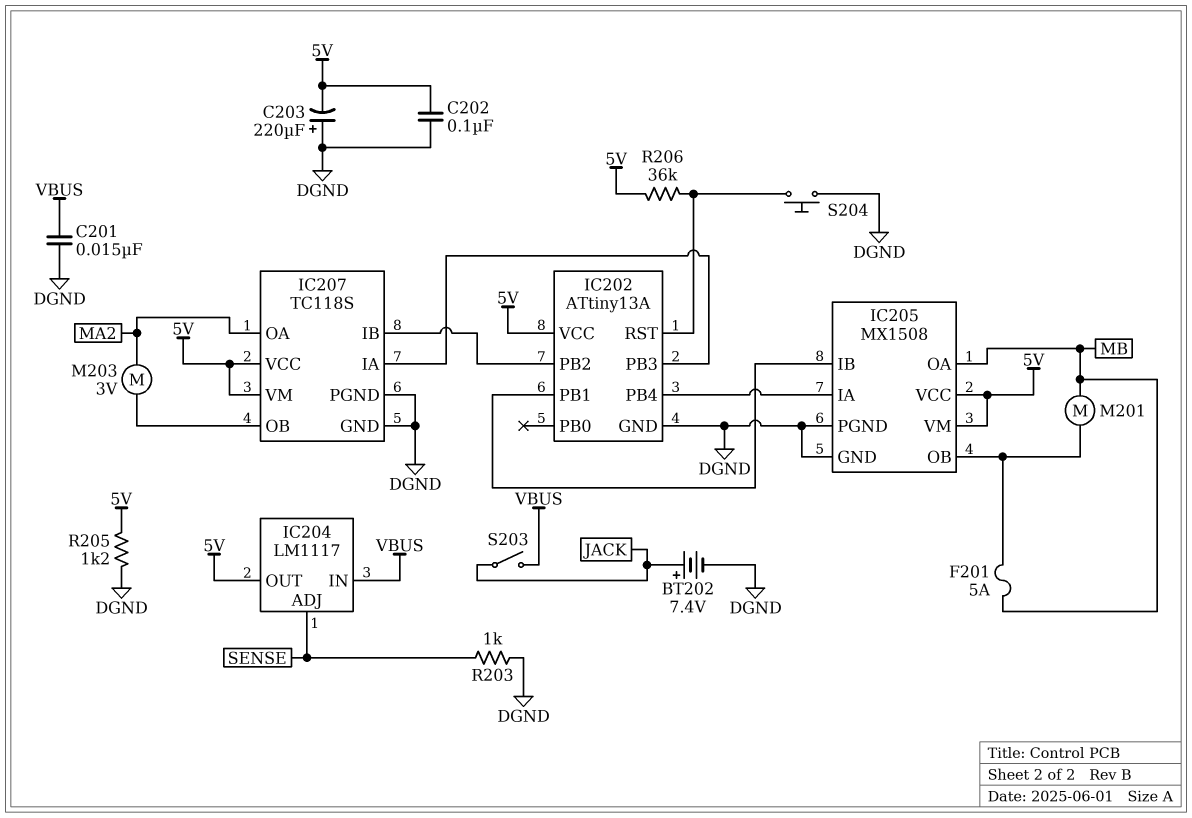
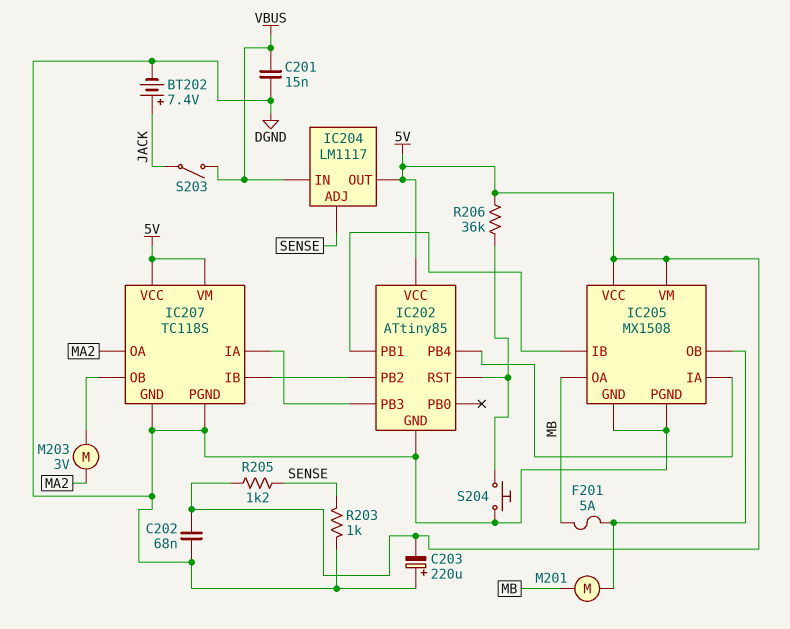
C202: 100nF (5V, DGND) -> 68nF (5V, DGND)
IC202: ATtiny13A -> ATtiny85
R205: 1.2k (5V, DGND) -> 1.2k (5V, SENSE)

